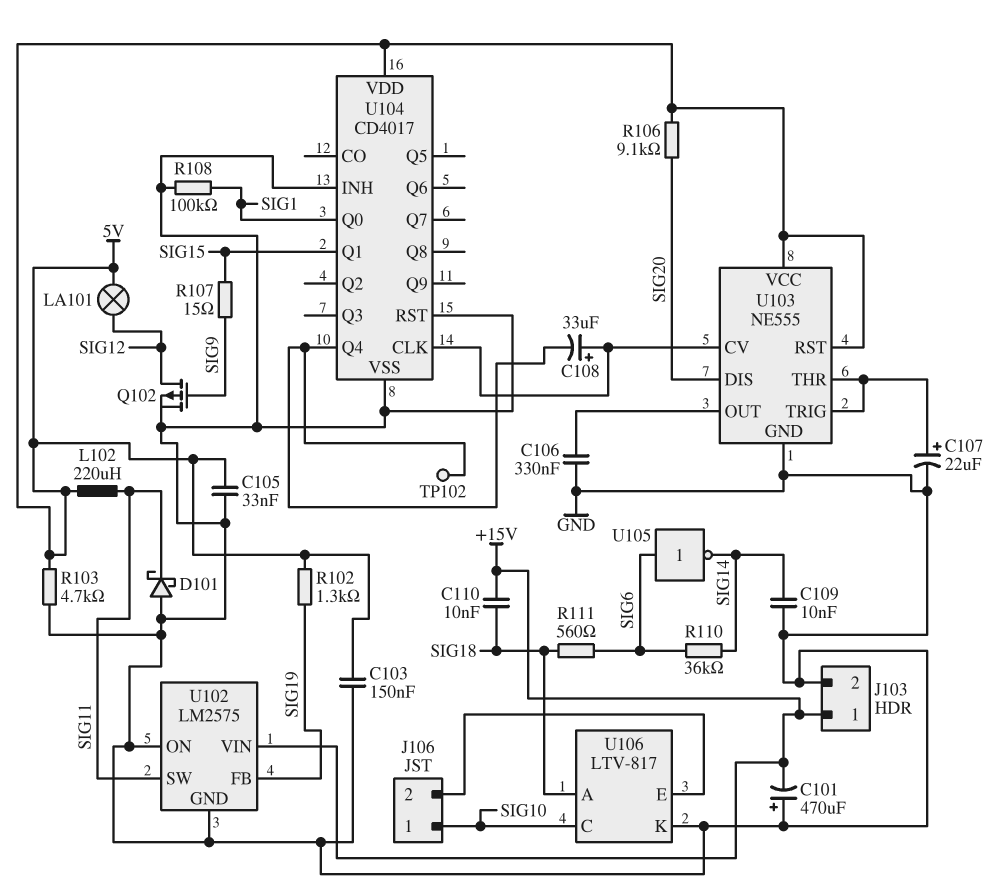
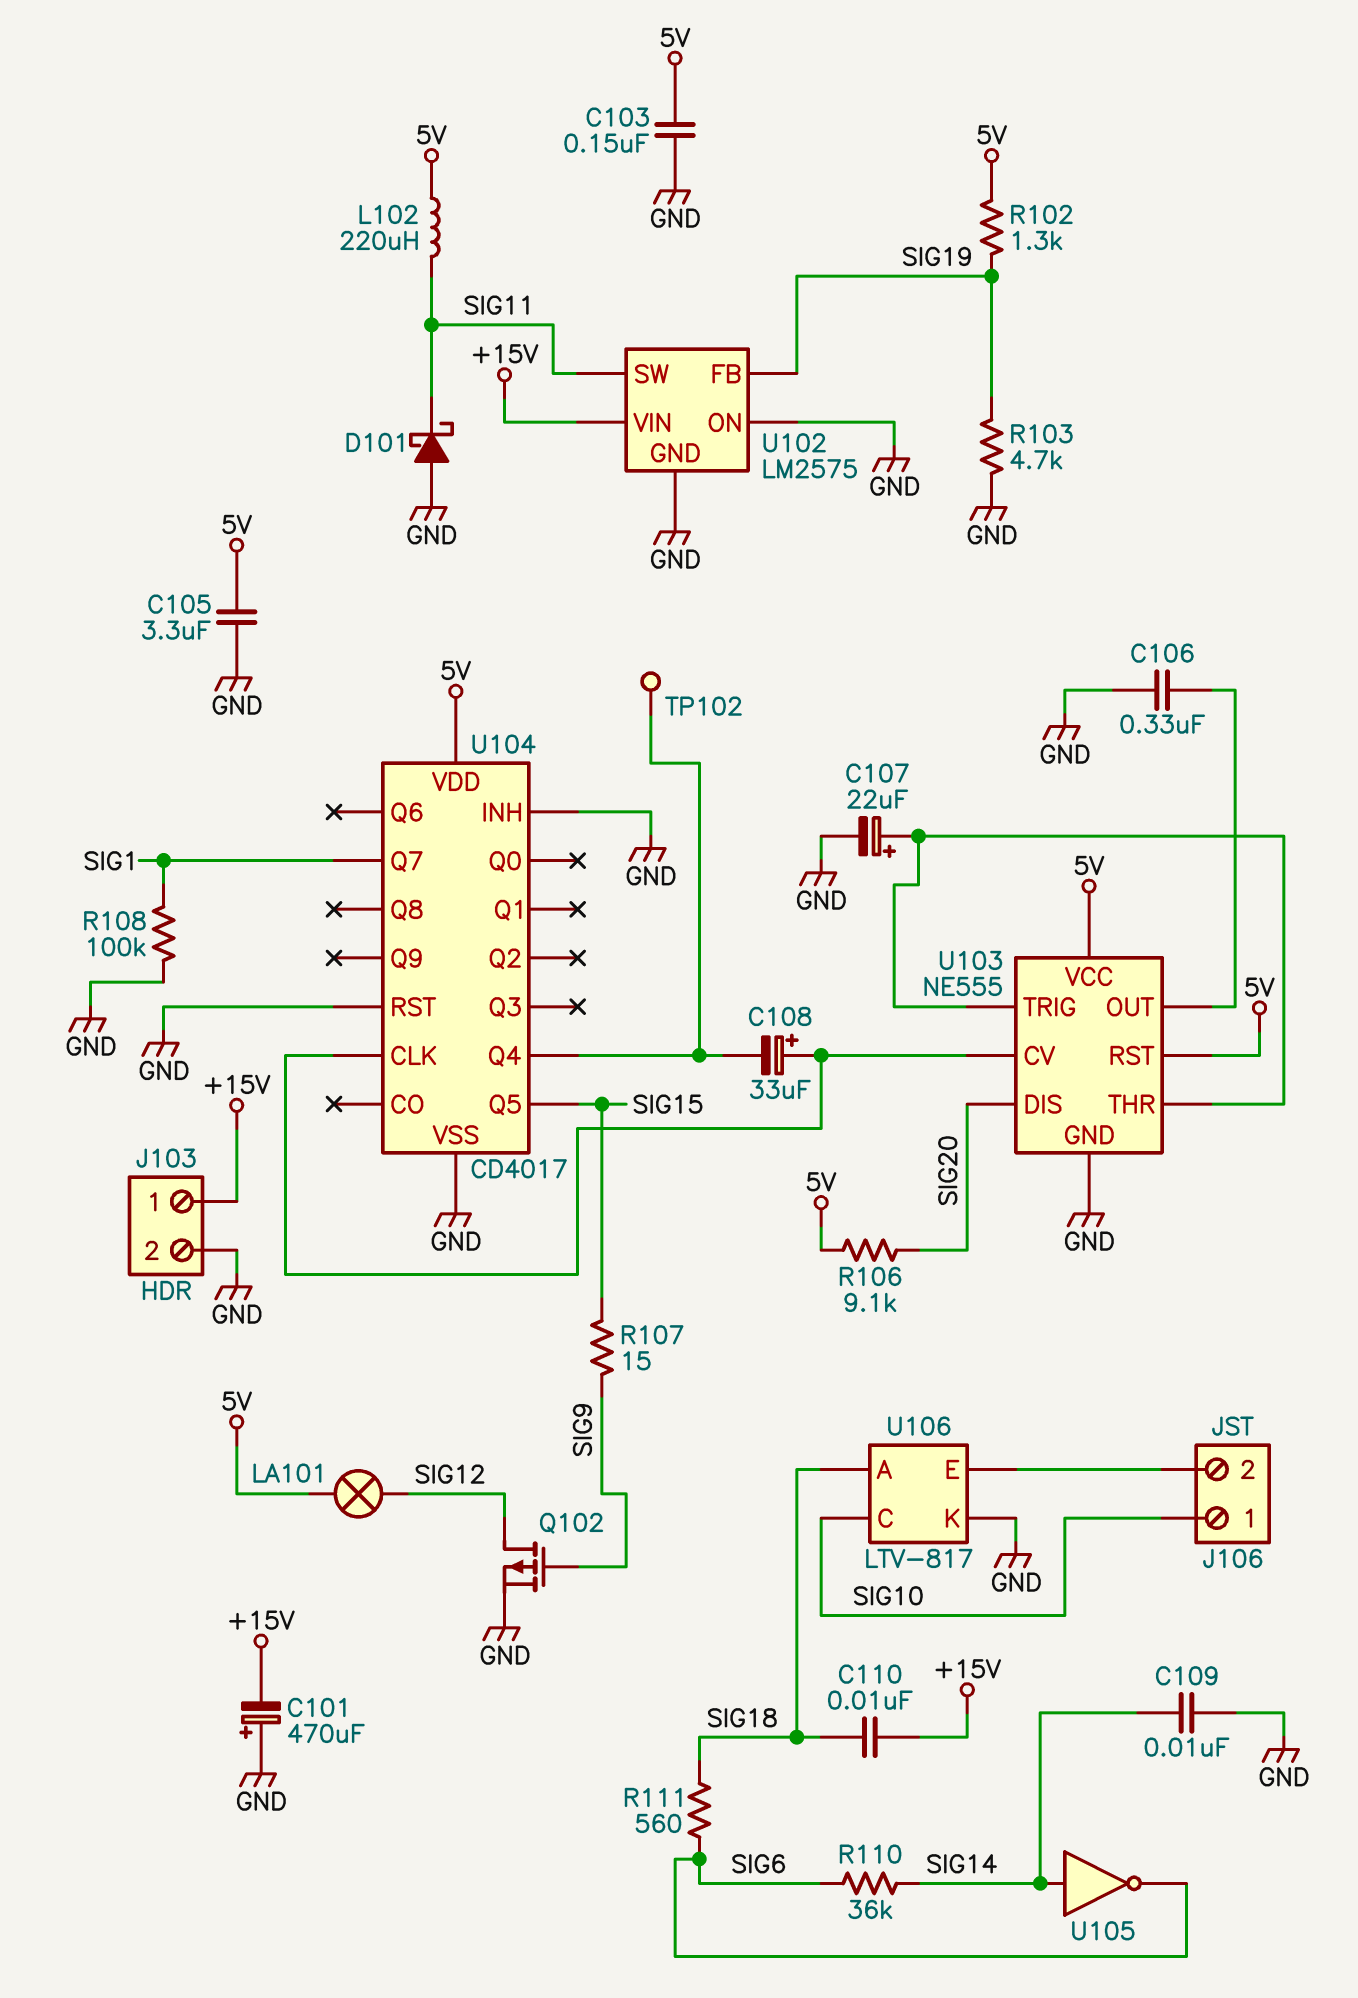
C105: 33nF (5V, GND) -> 3.3uF (5V, GND)
R103: 4.7k (5V, GND) -> 4.7k (GND, SIG19)
U104 pin Q0: SIG1 -> none
U104 pin Q1: SIG15 -> none
U104 pin Q5: none -> SIG15
U104 pin Q7: none -> SIG1
U105: NOT (in SIG6, out SIG14) -> NOT (in SIG14, out SIG6)

